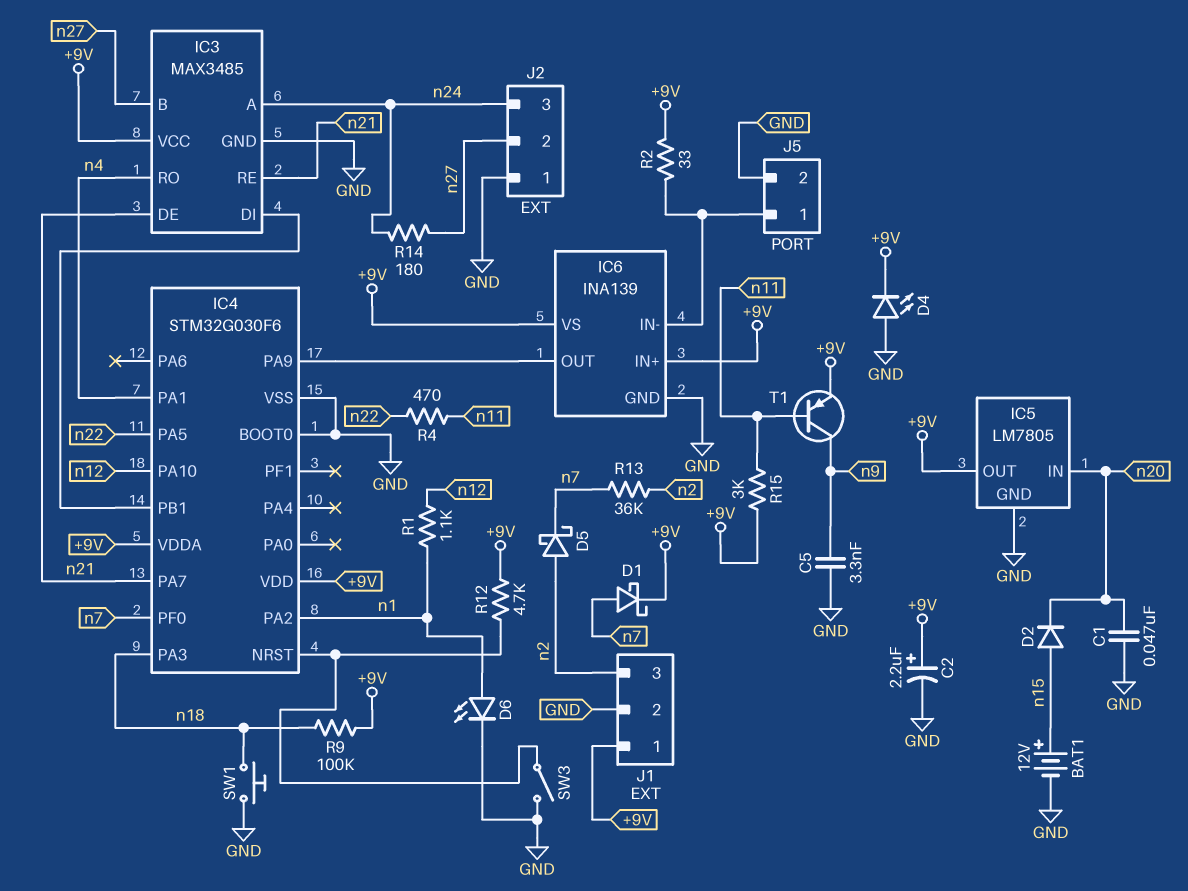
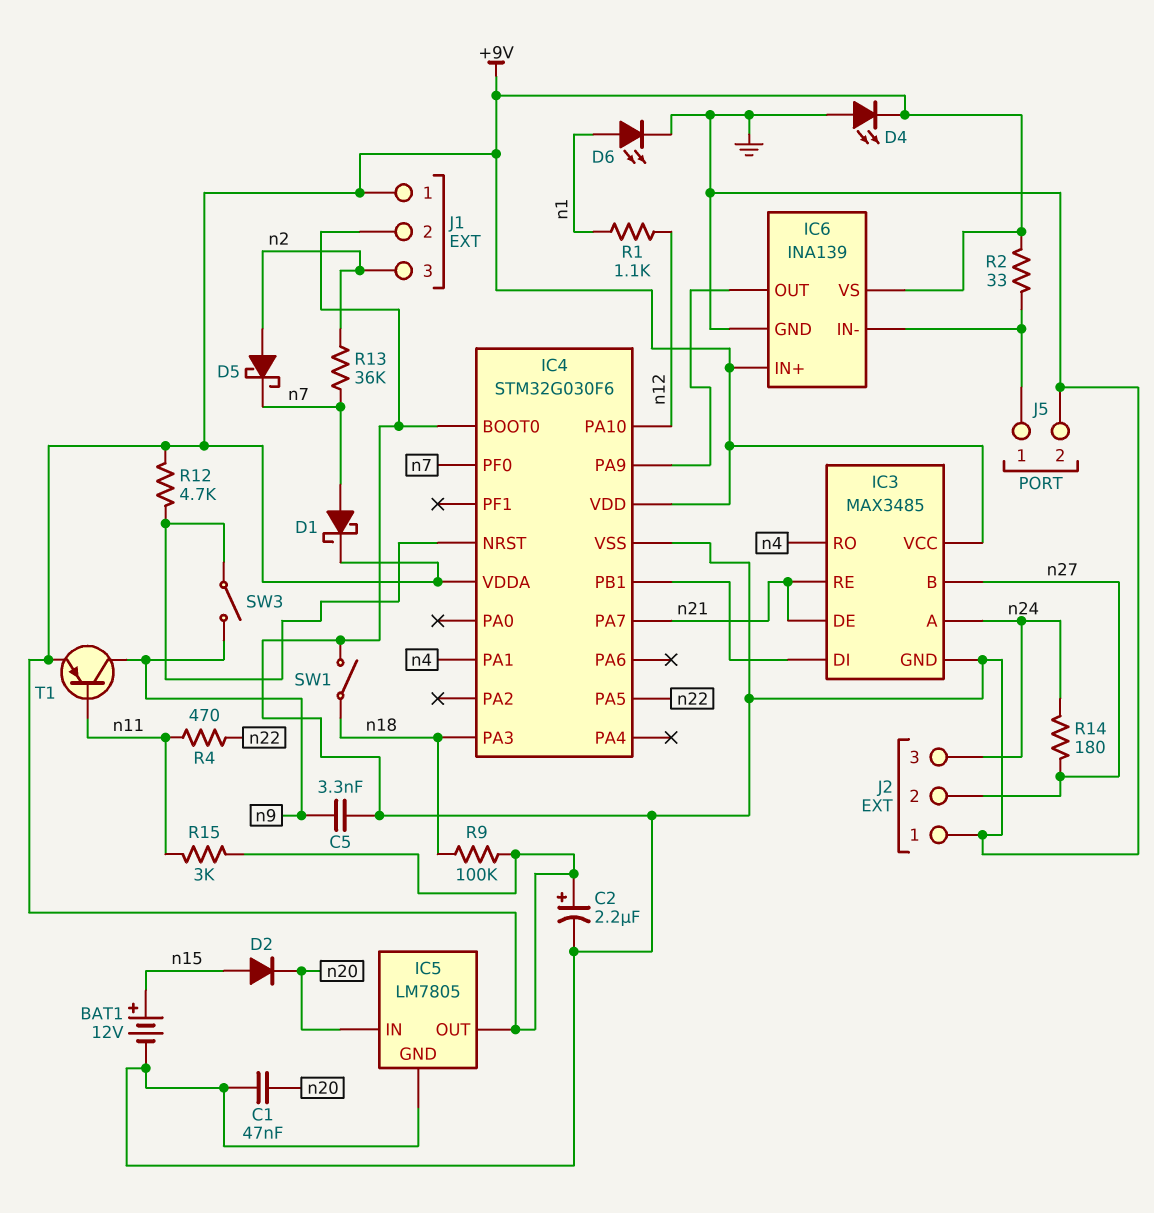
IC4 pin PA2: n1 -> none
SW1: button (GND, n18) -> switch (GND, n18)
SW3: switch (GND, IC4/NRST) -> switch (IC4/NRST, n9)

